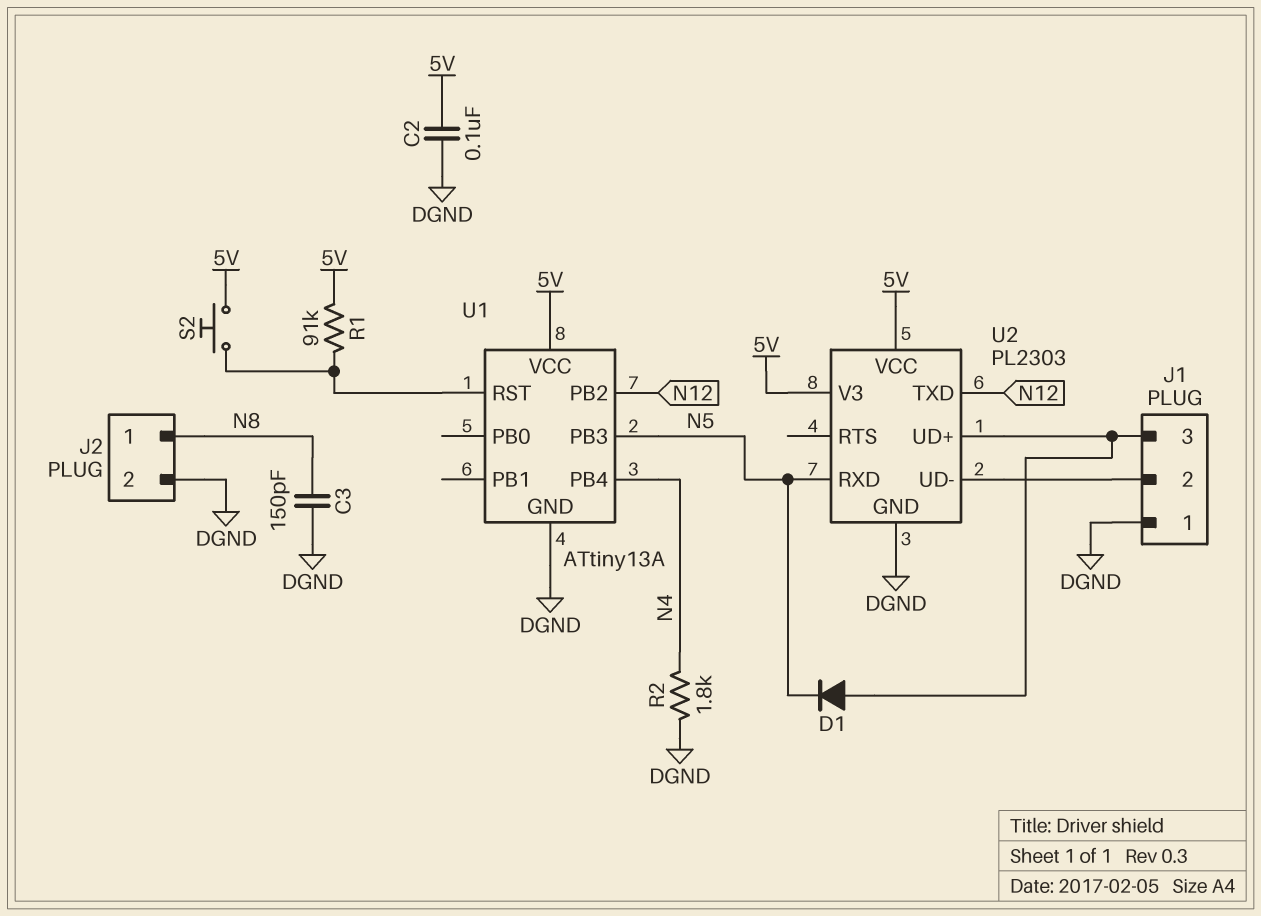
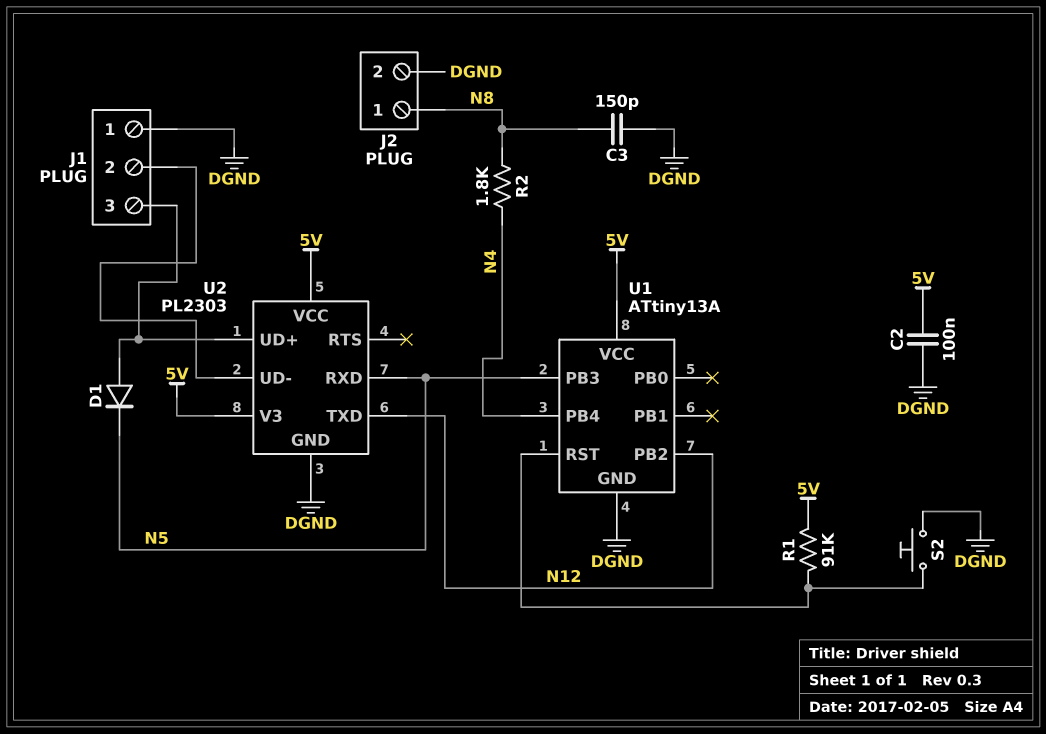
R2: 1.8k (DGND, N4) -> 1.8k (N4, N8)
S2: button (5V, U1/RST) -> button (DGND, U1/RST)

